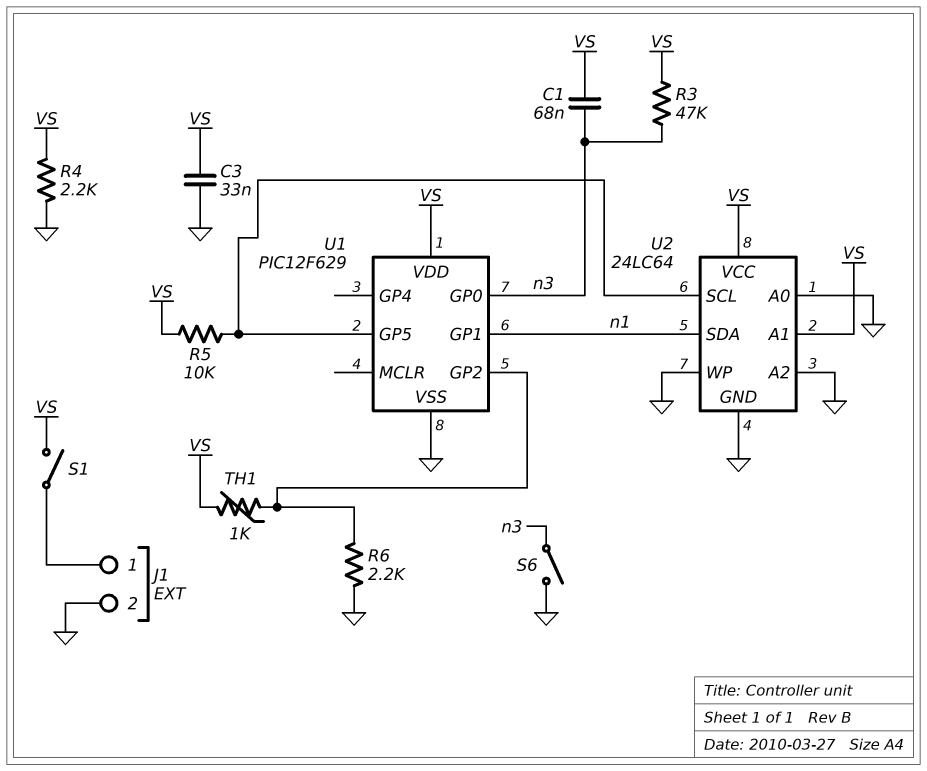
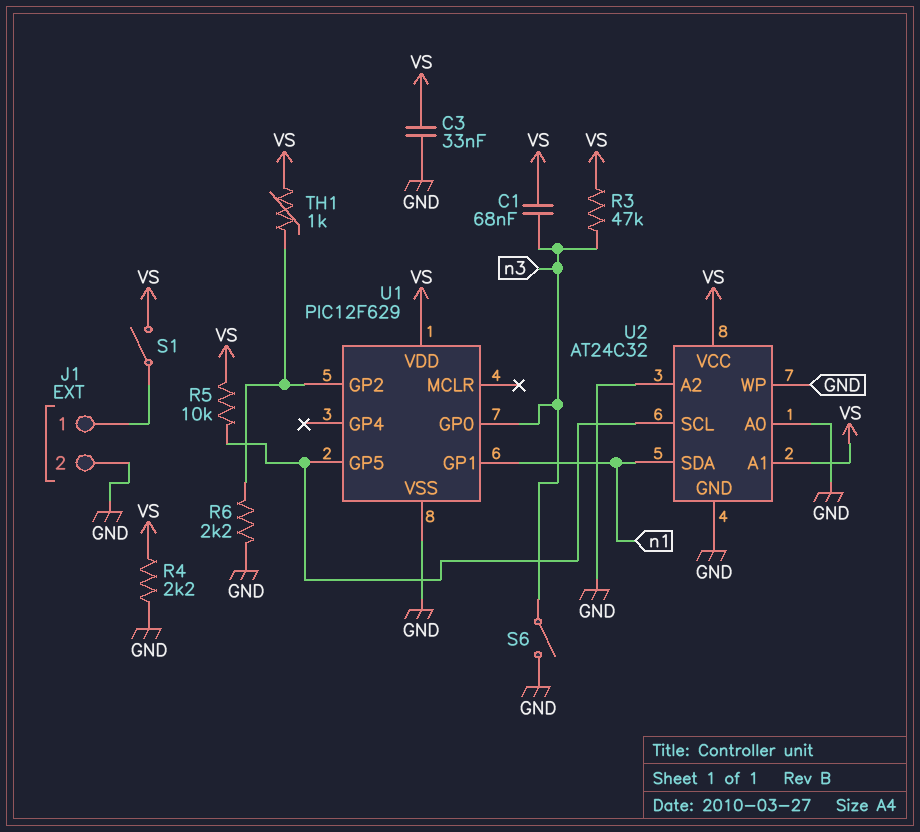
U2: 24LC64 -> AT24C32

